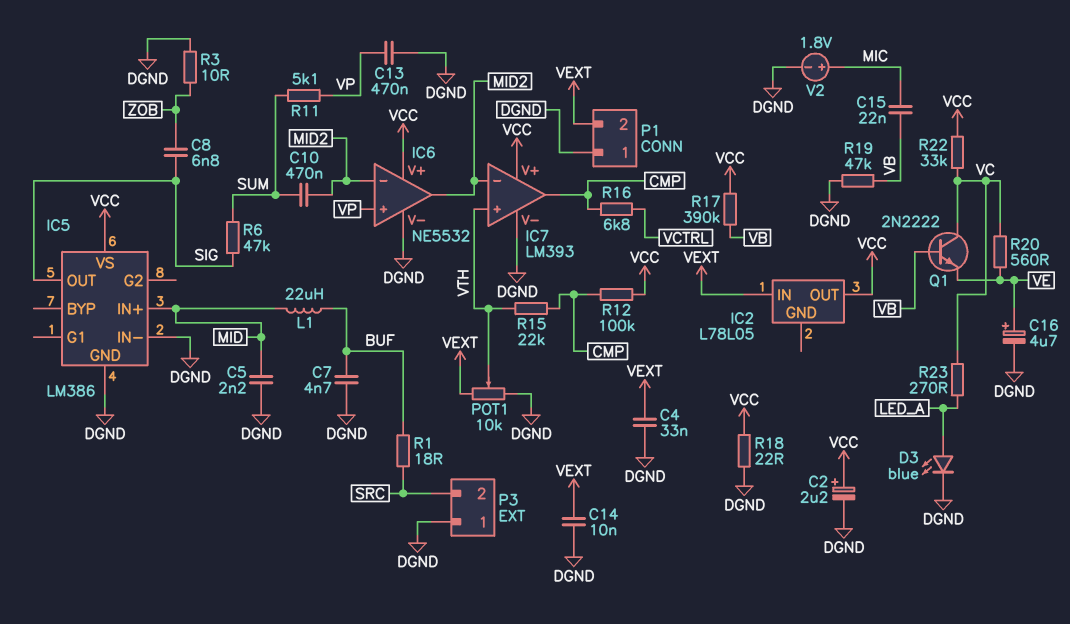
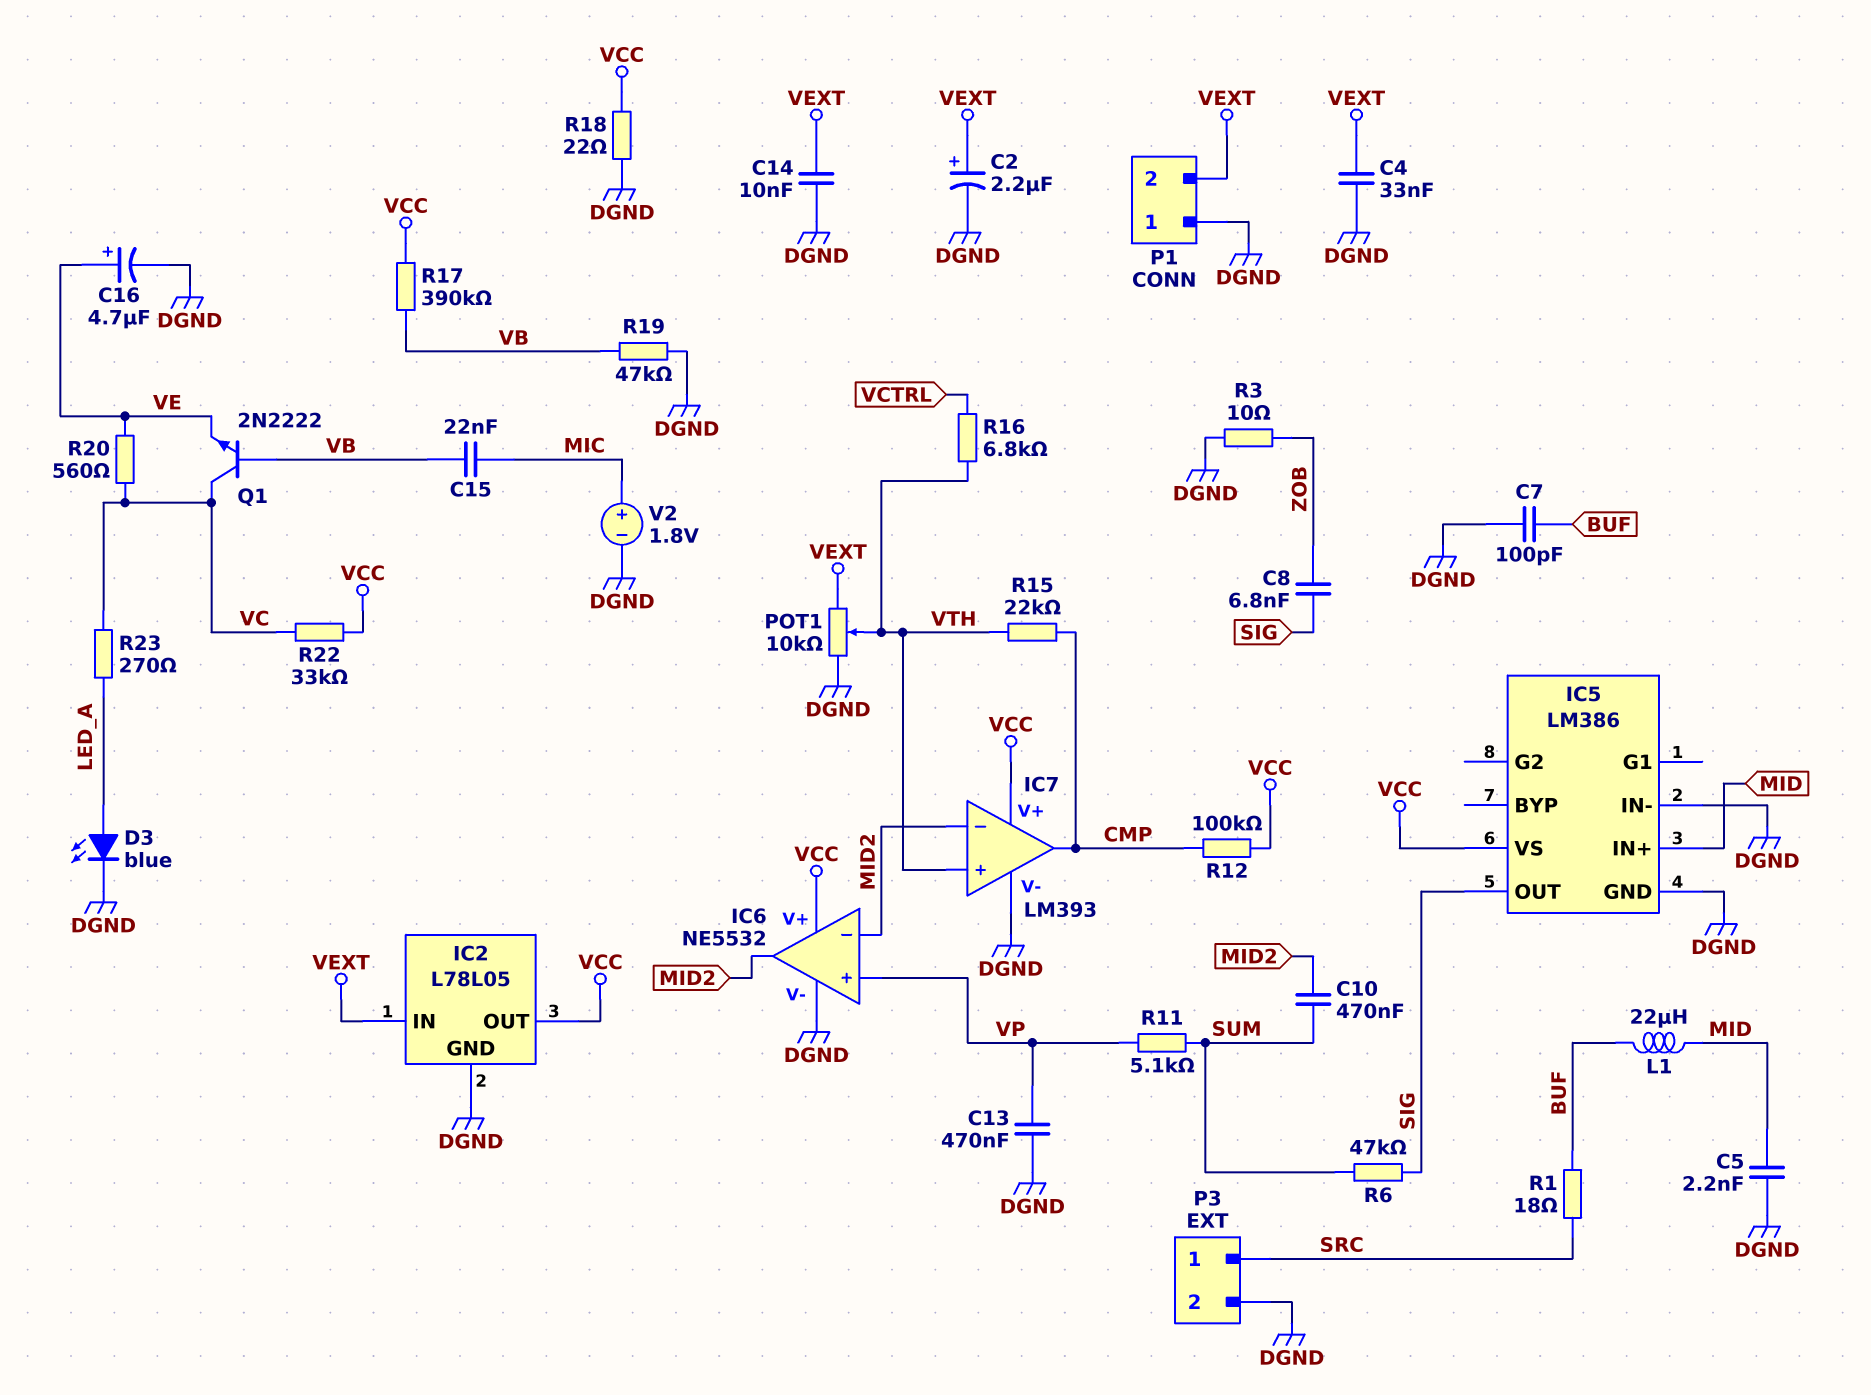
C2: 2.2uF (plus VCC, minus DGND) -> 2.2uF (plus VEXT, minus DGND)
C7: 4.7nF (BUF, DGND) -> 100pF (BUF, DGND)
IC2 pin GND: none -> DGND
P3 pin 1: DGND -> SRC
P3 pin 2: SRC -> DGND
R16: 6.8k (CMP, VCTRL) -> 6.8k (VCTRL, VTH)

